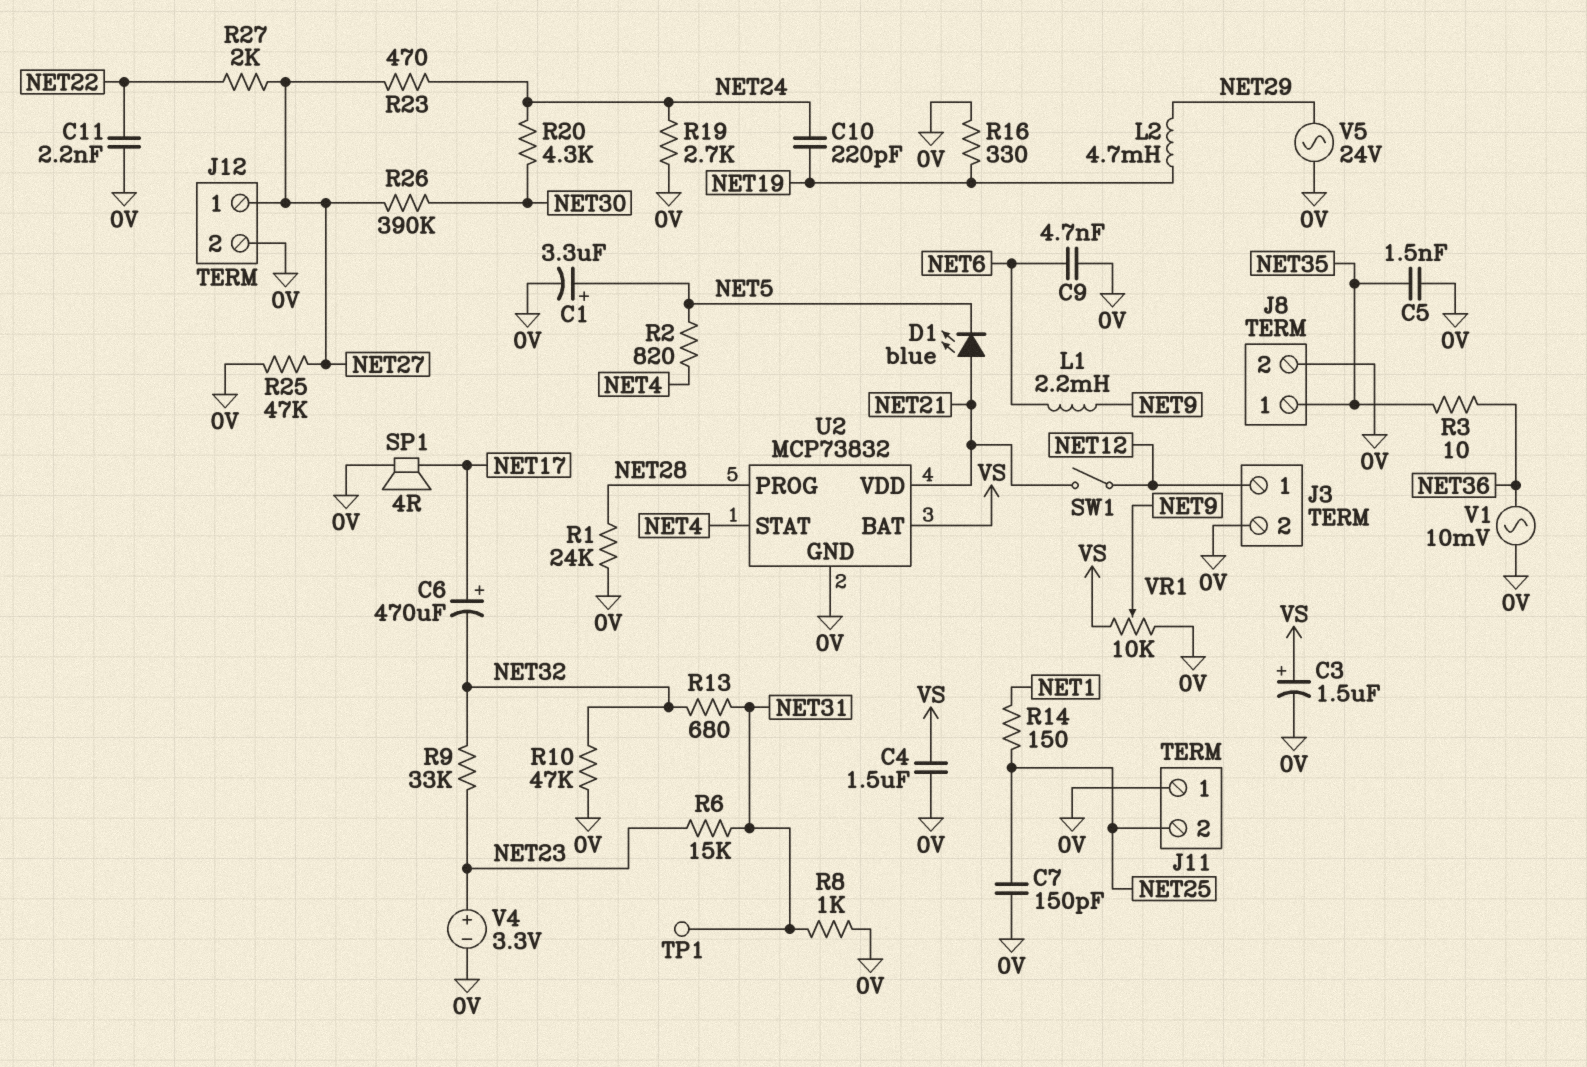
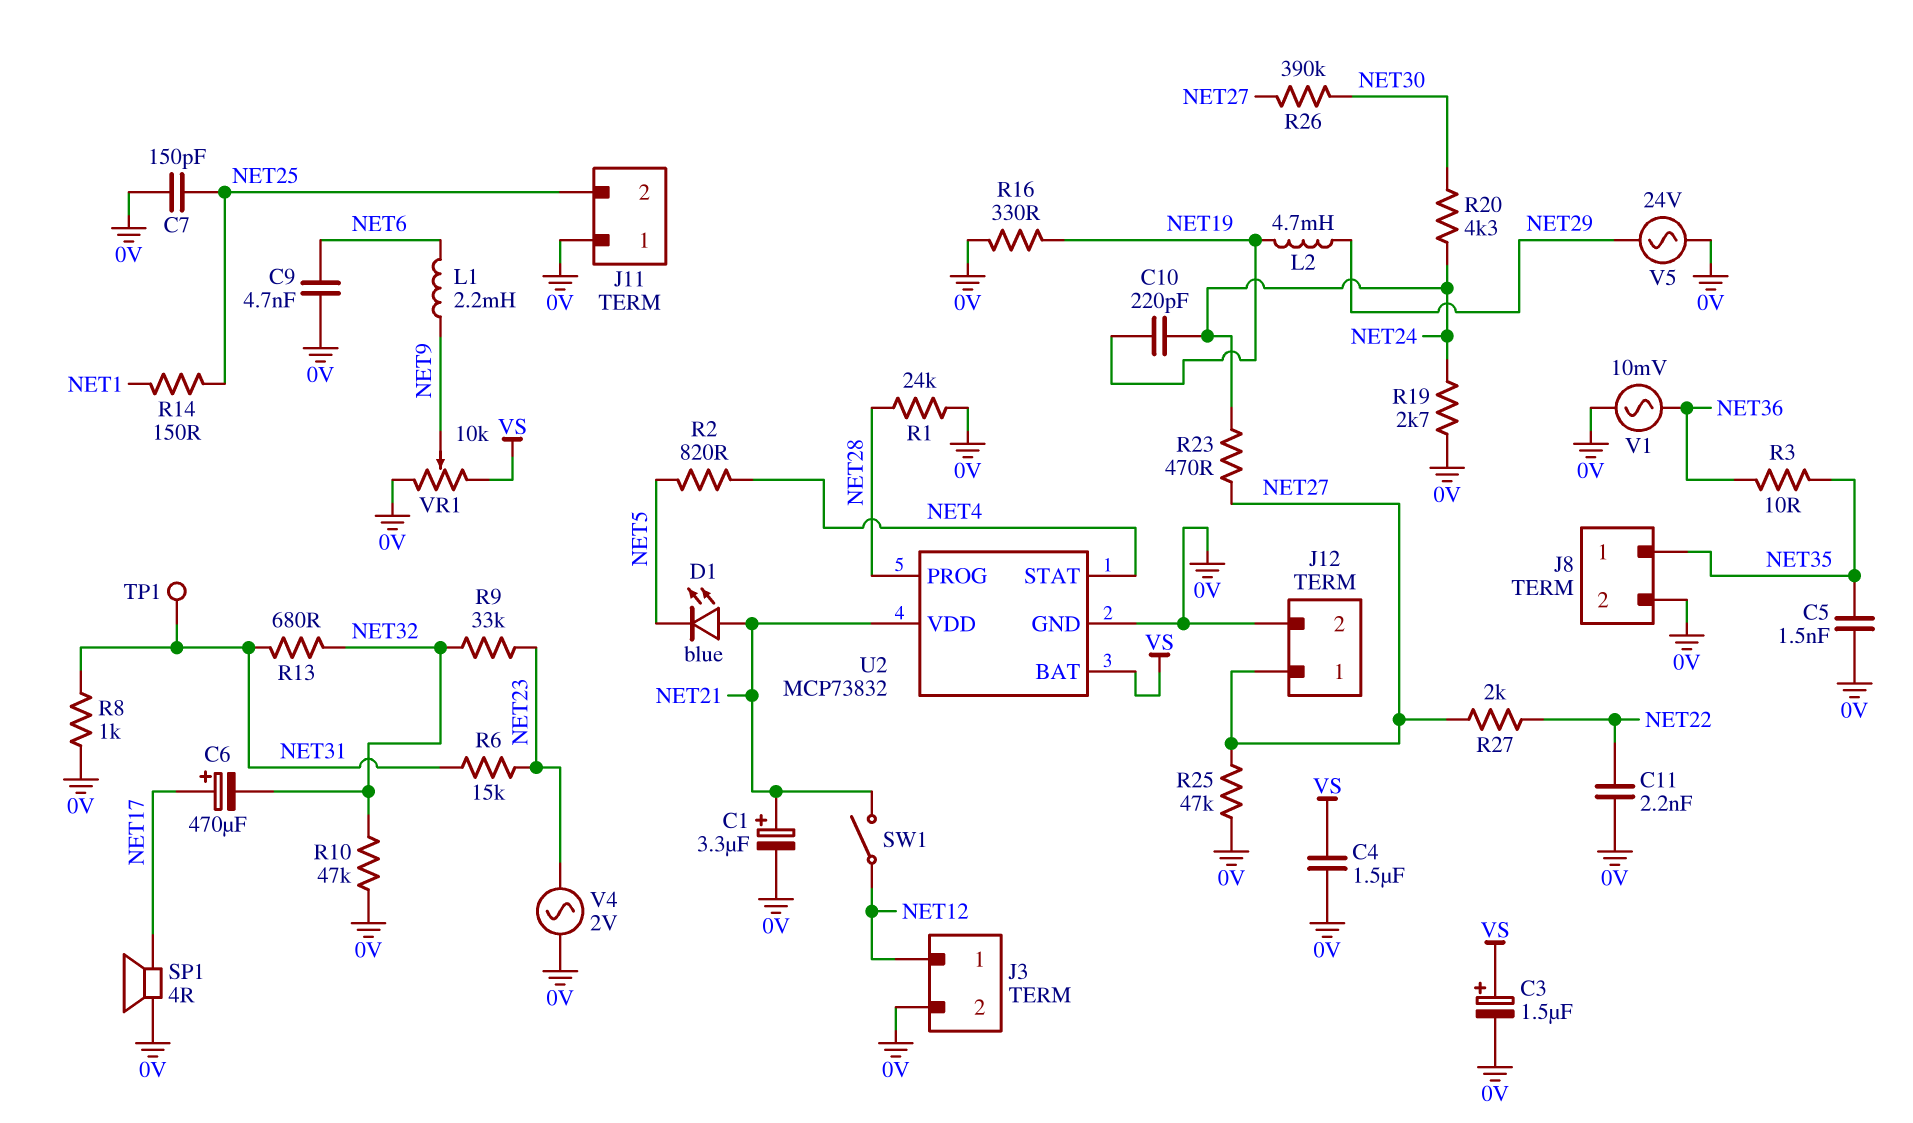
C1: 3.3uF (plus NET5, minus 0V) -> 3.3uF (plus NET21, minus 0V)
V4: 3.3V (plus NET23, minus 0V) -> AC 2V (0V, NET23)

